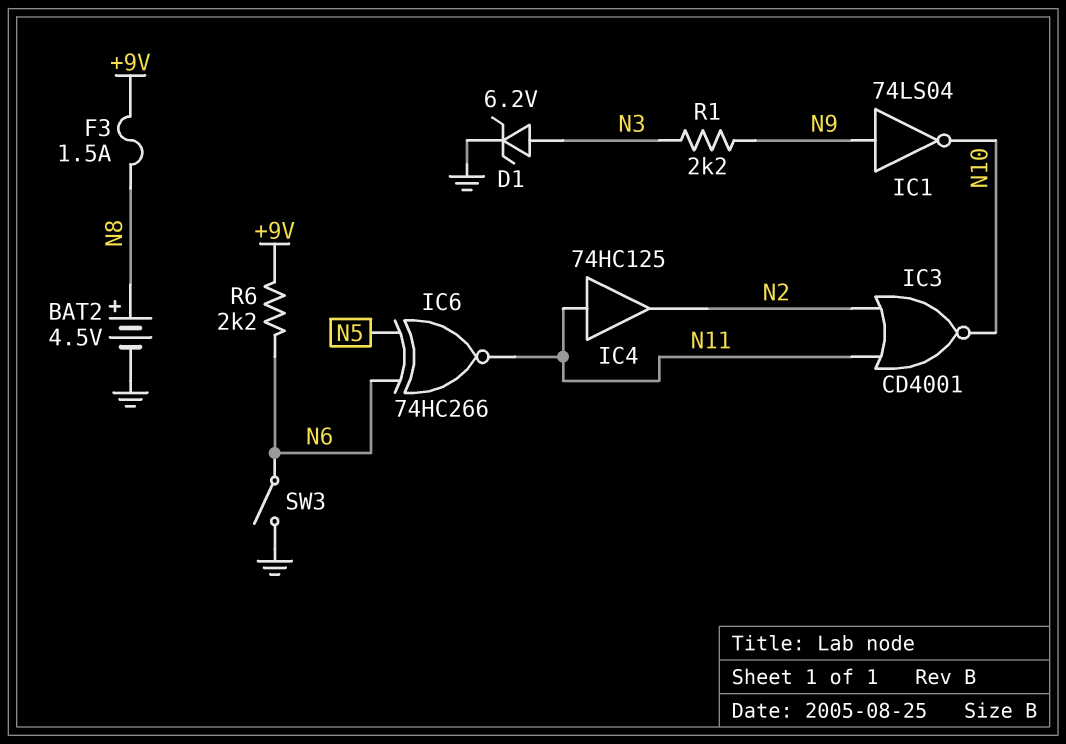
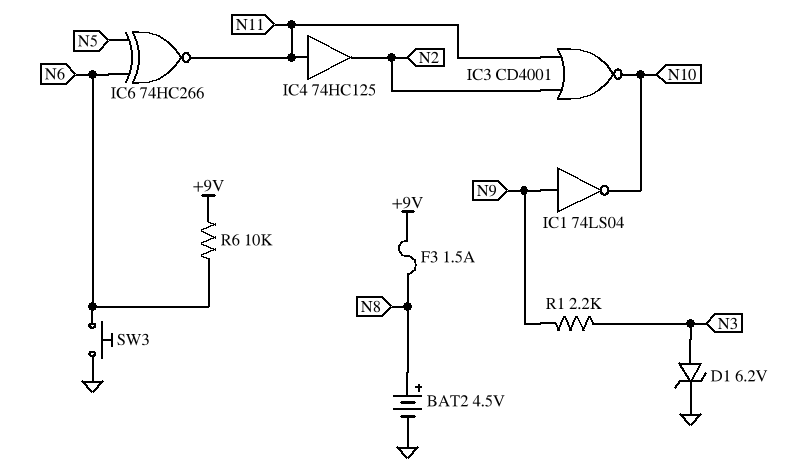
R6: 2.2k (+9V, N6) -> 10k (+9V, N6)
SW3: switch (GND, N6) -> button (GND, N6)

